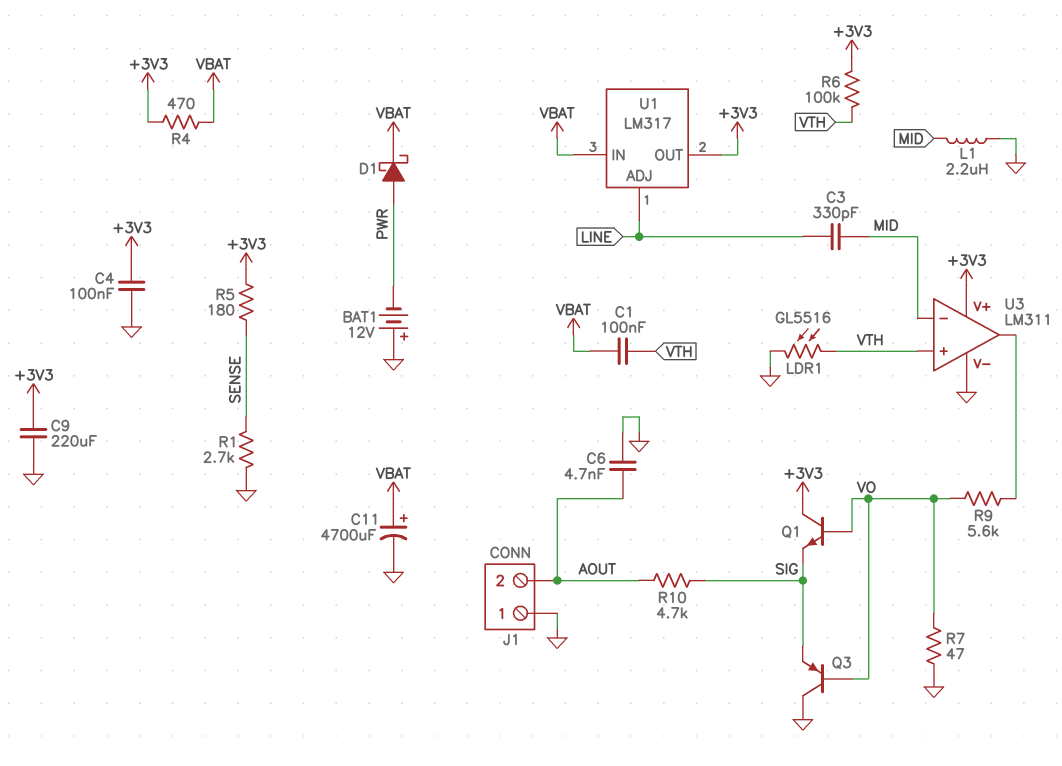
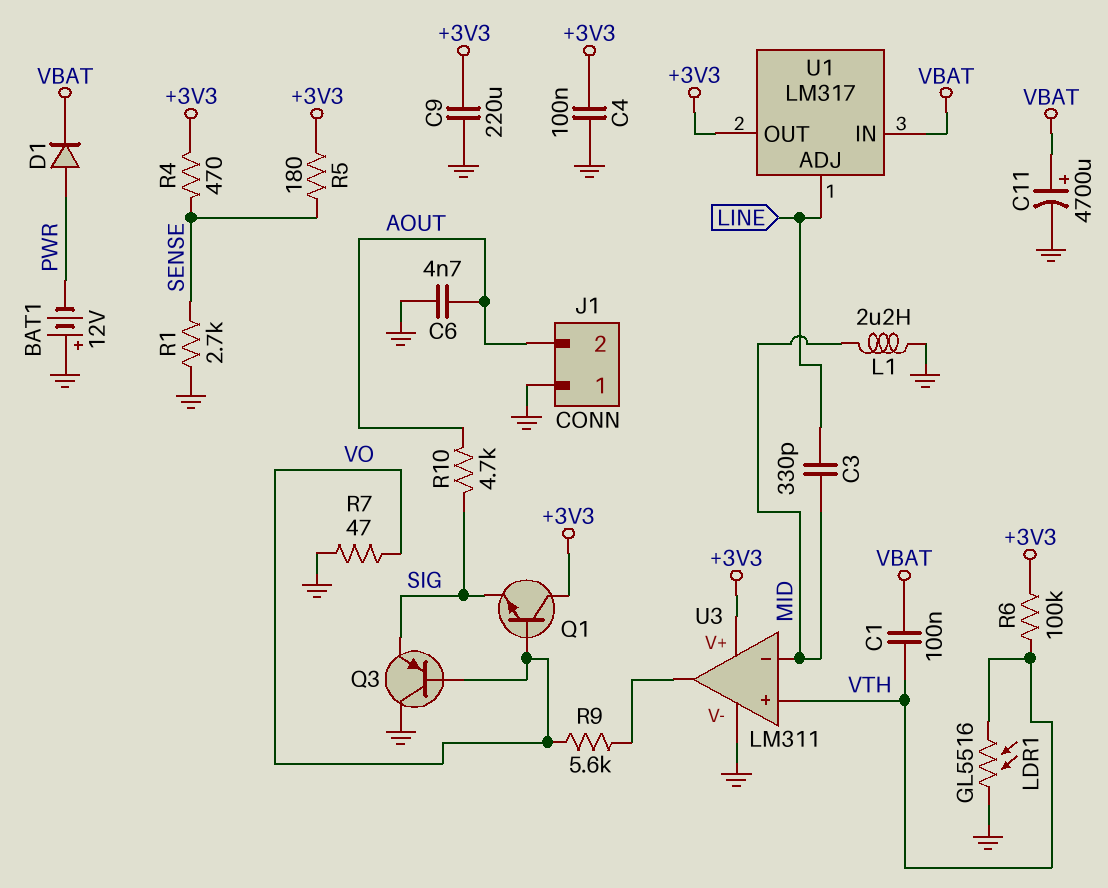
D1: schottky (A PWR, K VBAT) -> diode (A PWR, K VBAT)
R4: 470 (+3V3, VBAT) -> 470 (+3V3, SENSE)

